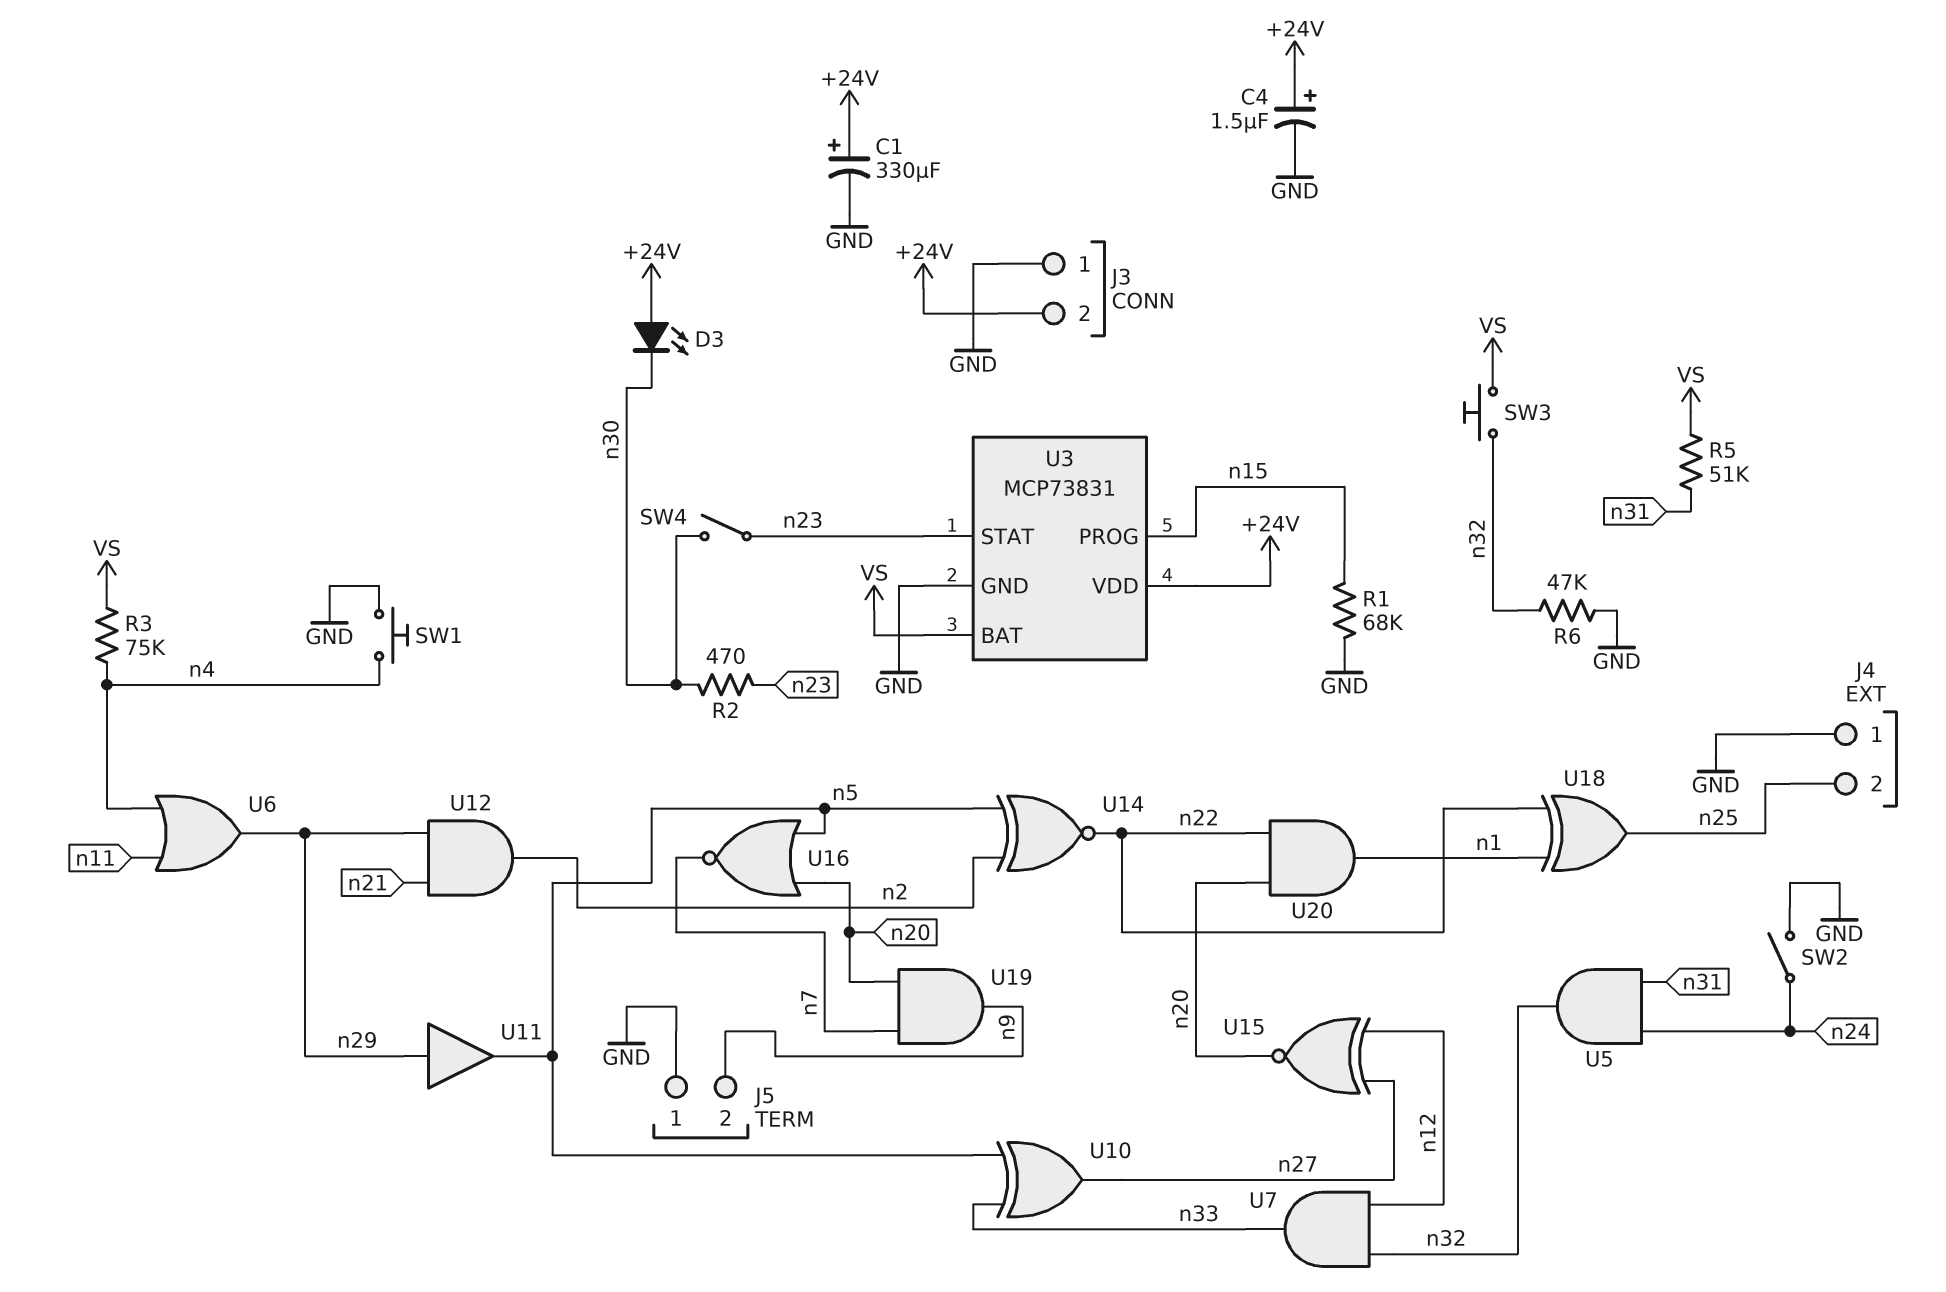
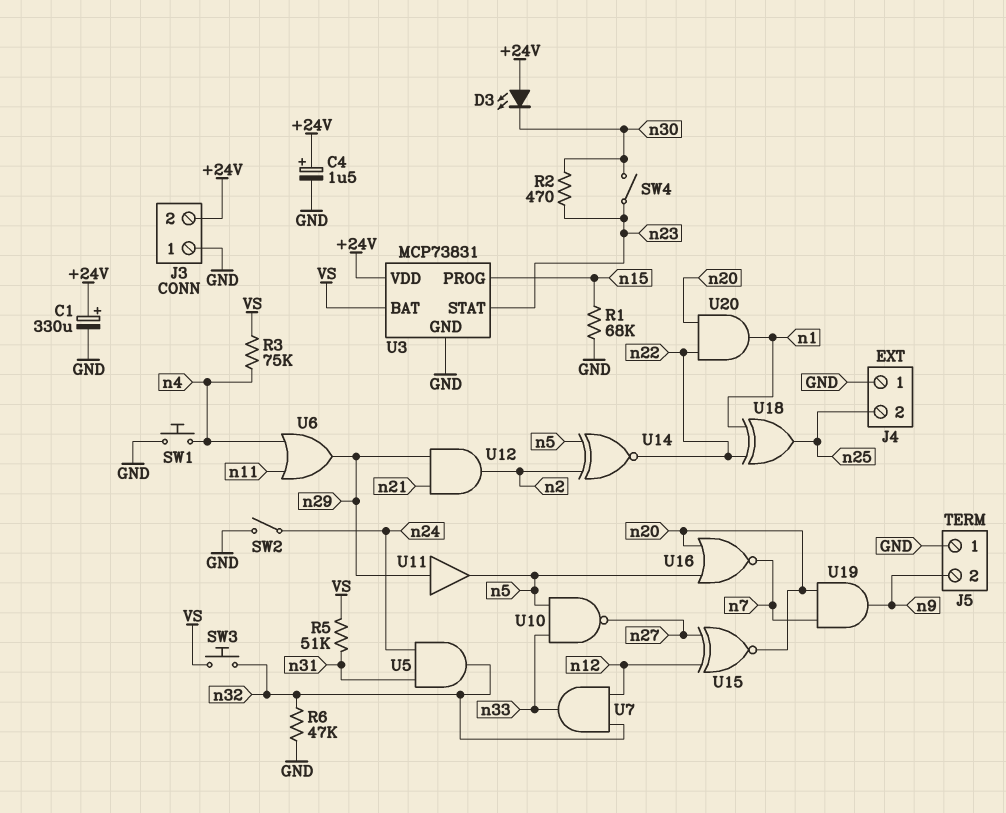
U10: XOR (in n5, in n33, out n27) -> NAND (in n5, in n33, out n27)

